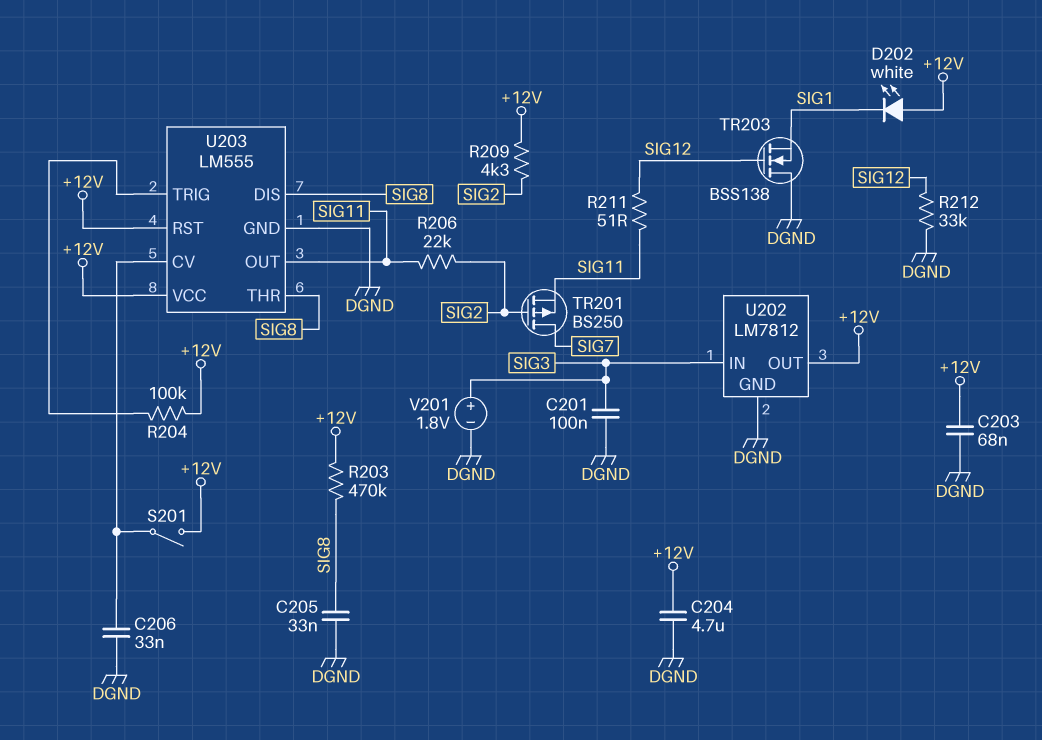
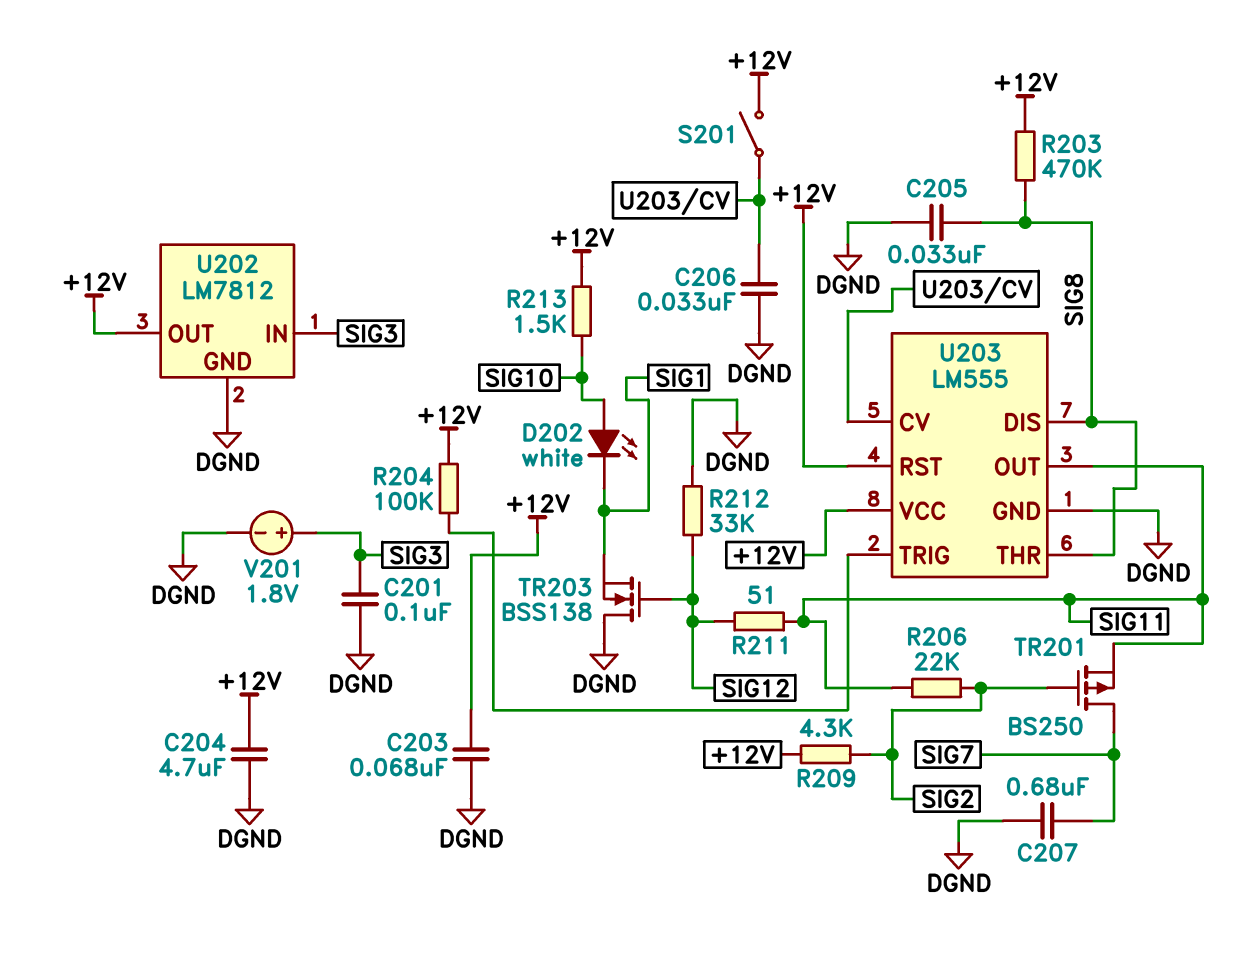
C207: none -> 680nF (DGND, SIG7)
D202: LED white (A +12V, K SIG1) -> LED white (A SIG10, K SIG1)
R213: none -> 1.5k (+12V, SIG10)

